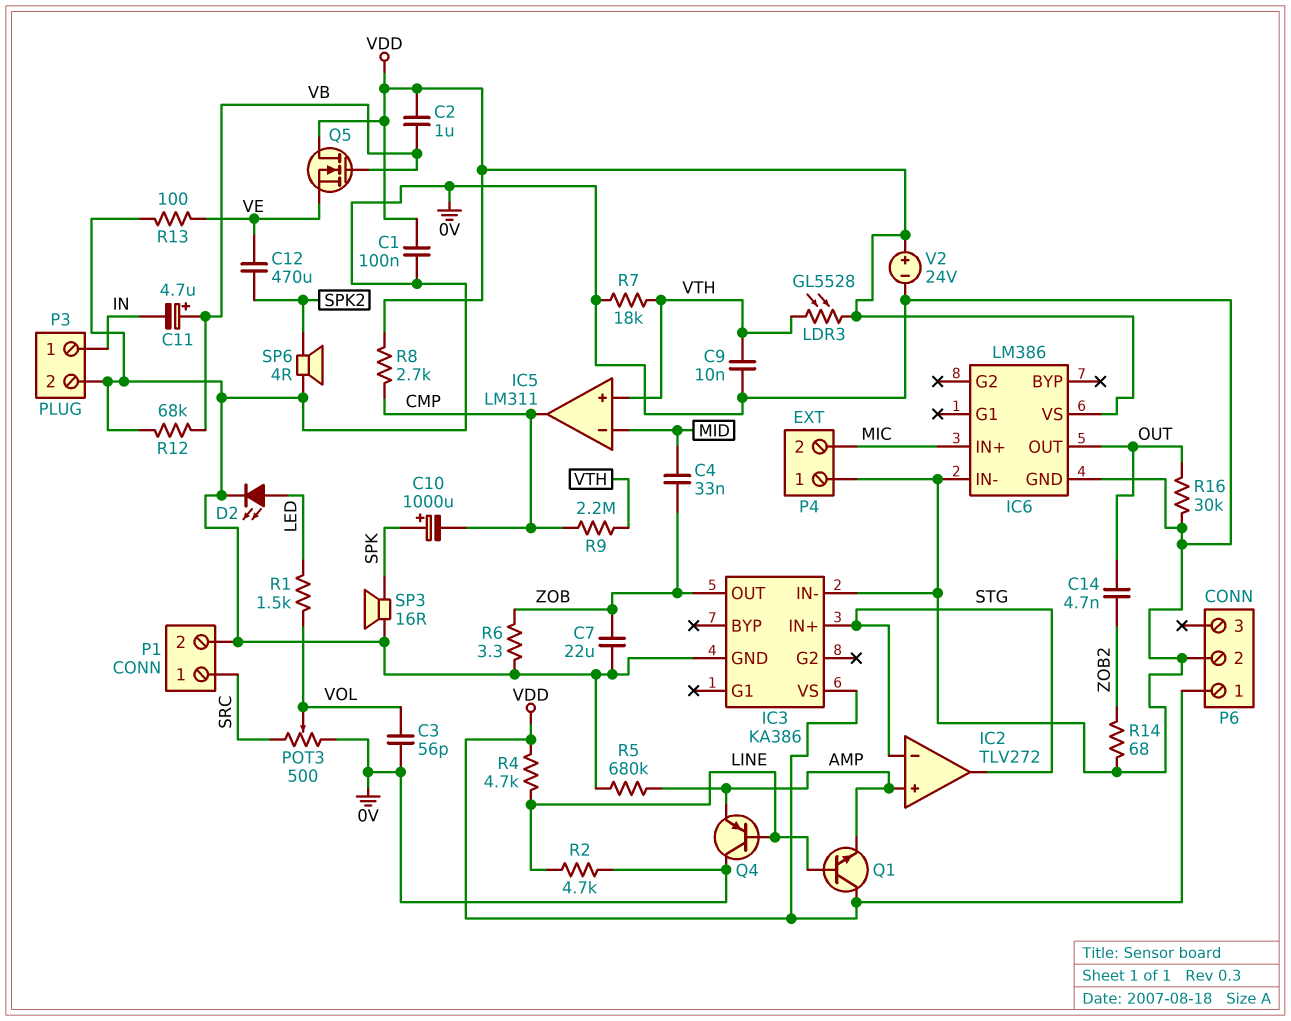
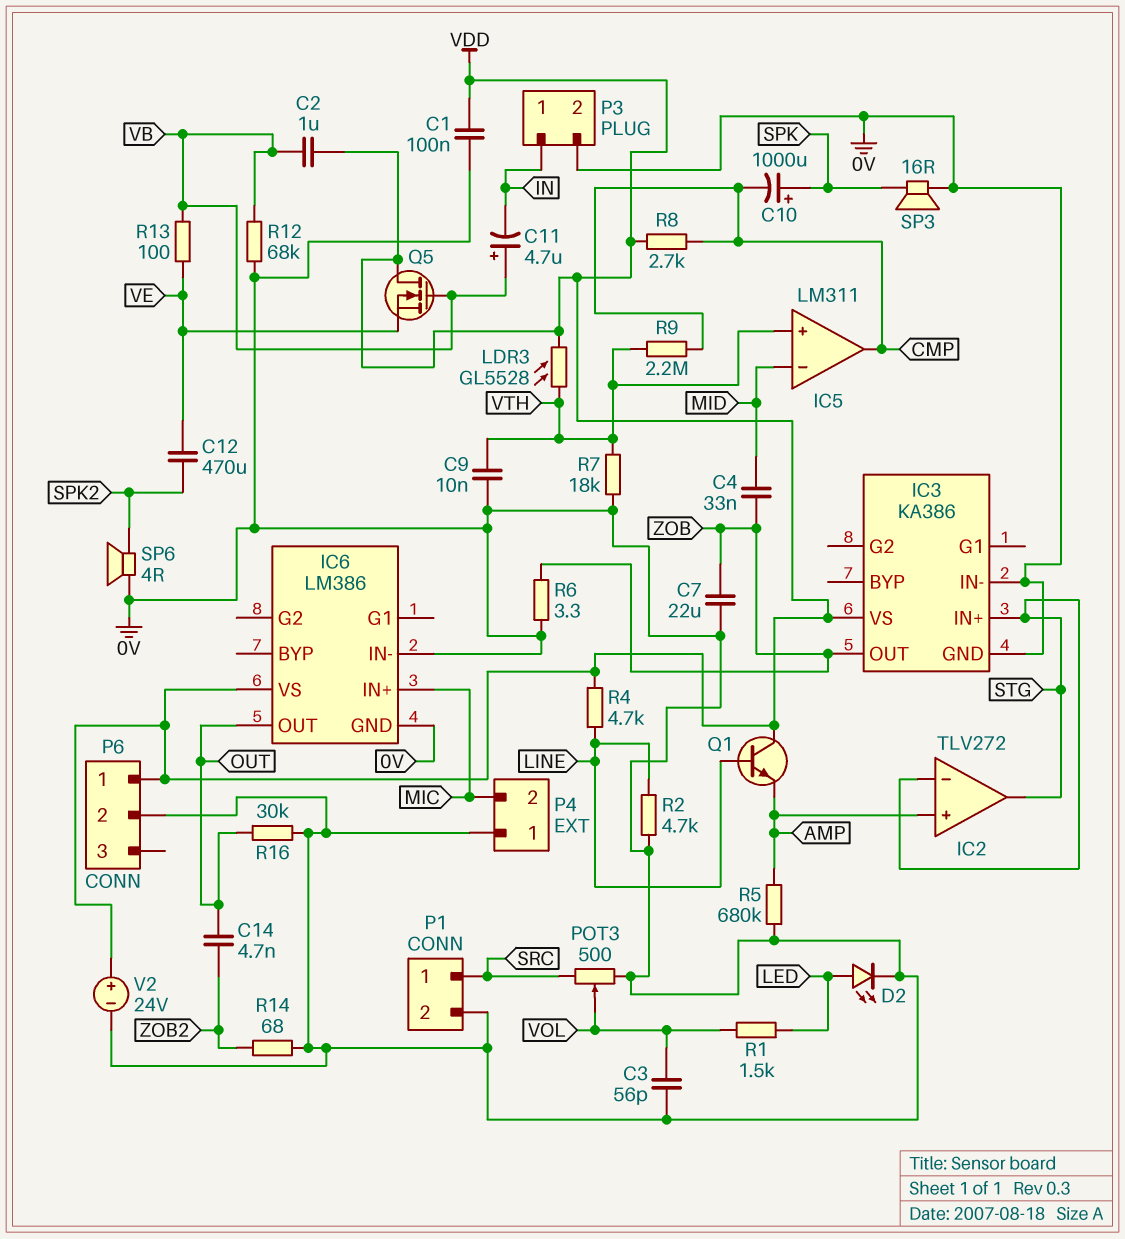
Q4: PNP (B LINE, C 0V, E AMP) -> none
R13: 100 (0V, VE) -> 100 (VB, VE)

